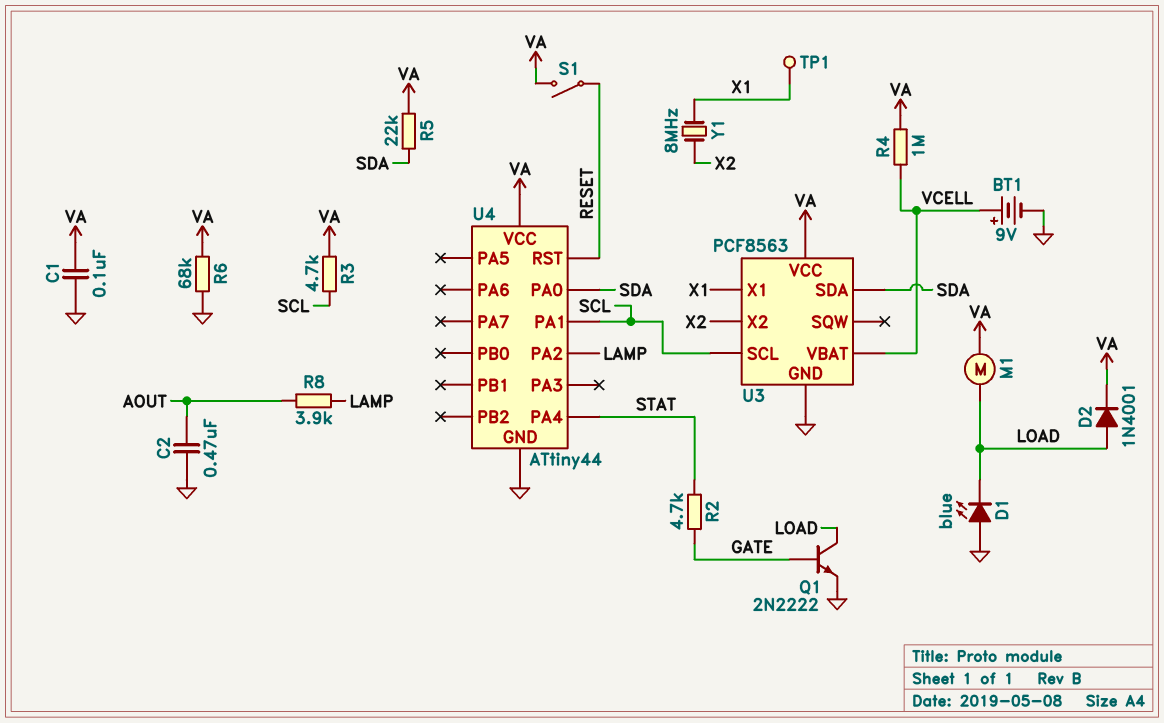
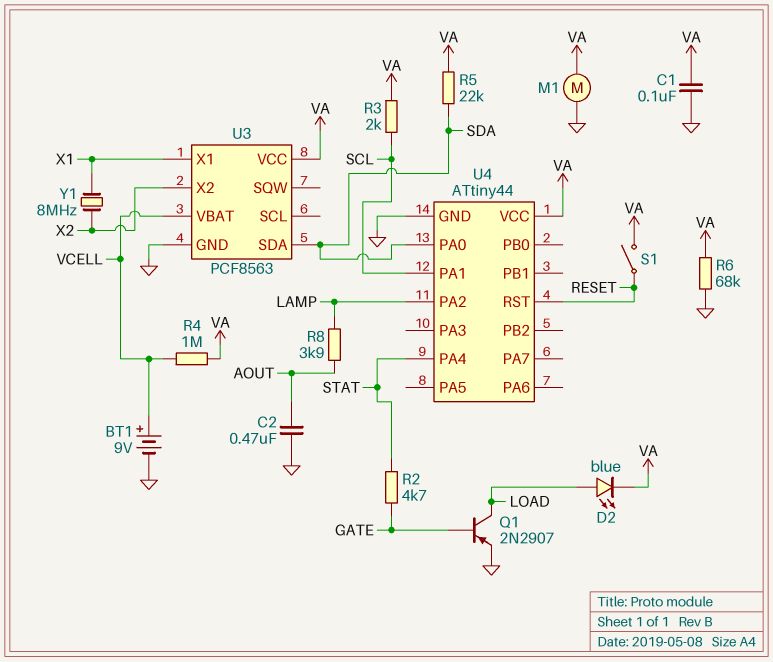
D1: LED blue (A GND, K LOAD) -> none
D2: diode 1N4001 (A LOAD, K VA) -> LED blue (A LOAD, K VA)
M1: motor (LOAD, VA) -> motor (GND, VA)
Q1: NPN 2N2222 (B GATE, C LOAD, E GND) -> PNP 2N2907 (B GATE, C LOAD, E GND)
R3: 4.7k (SCL, VA) -> 2k (SCL, VA)
TP1: test point (X1) -> none
U3 pin SCL: SCL -> none

